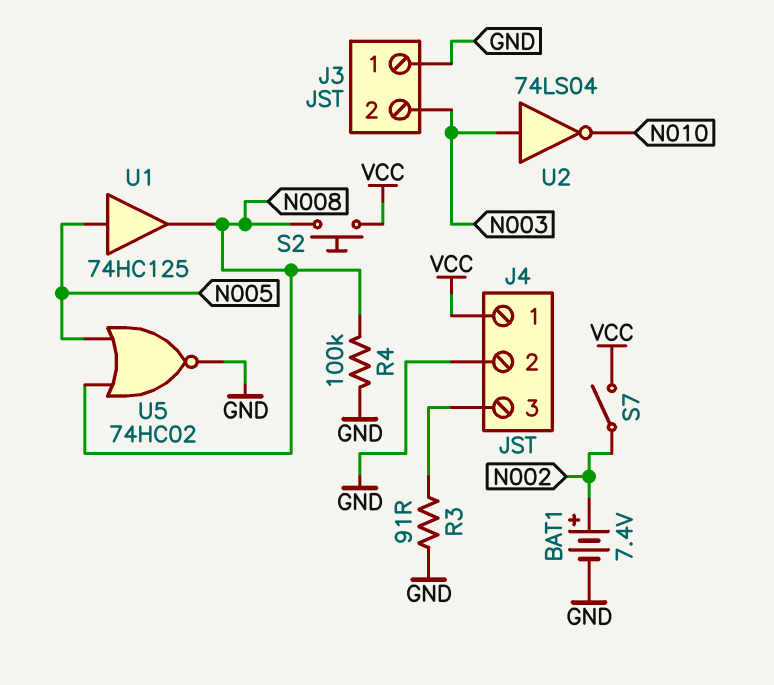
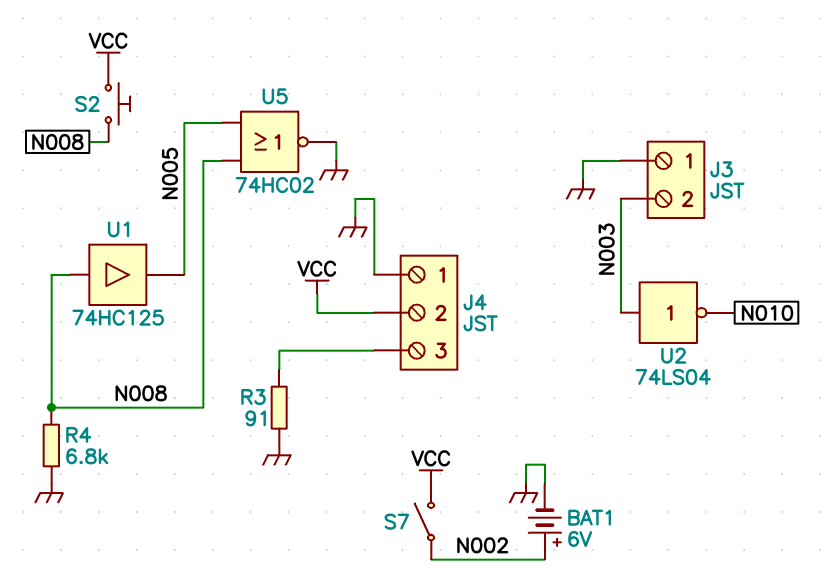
BAT1: 7.4V (plus N002, minus GND) -> 6V (plus N002, minus GND)
J4 pin 1: VCC -> GND
J4 pin 2: GND -> VCC
R4: 100k (GND, N008) -> 6.8k (GND, N008)
U1: buffer 74HC125 (in N005, out N008) -> buffer 74HC125 (in N008, out N005)

